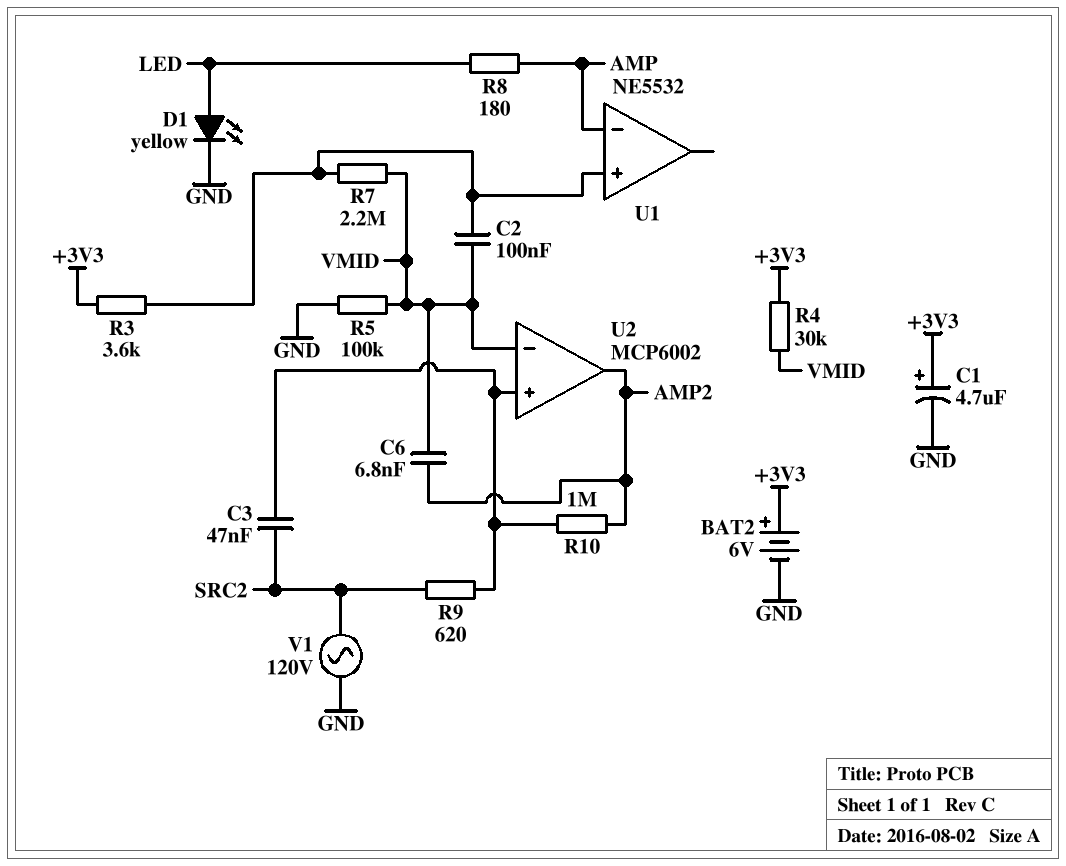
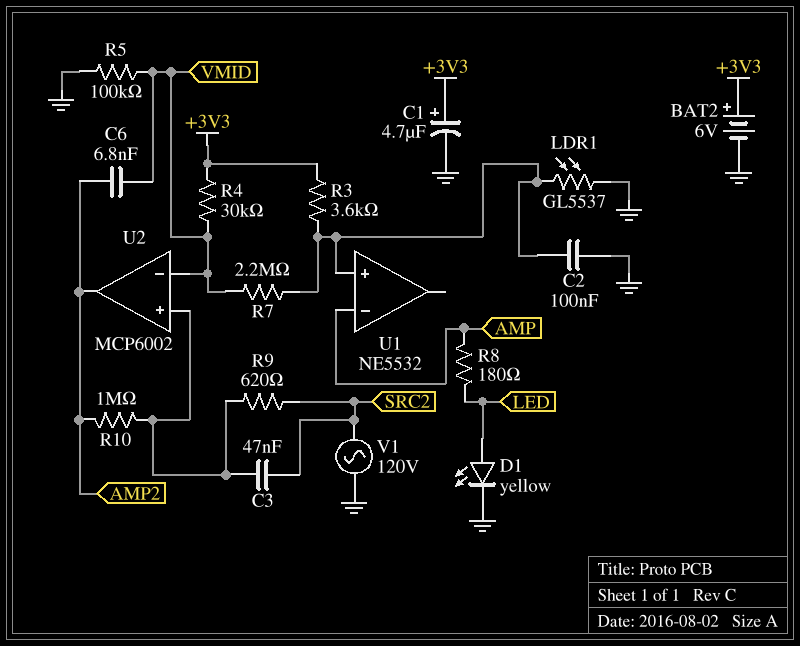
C2: 100nF (U1/in+, VMID) -> 100nF (GND, U1/in+)
LDR1: none -> GL5537 (GND, U1/in+)

